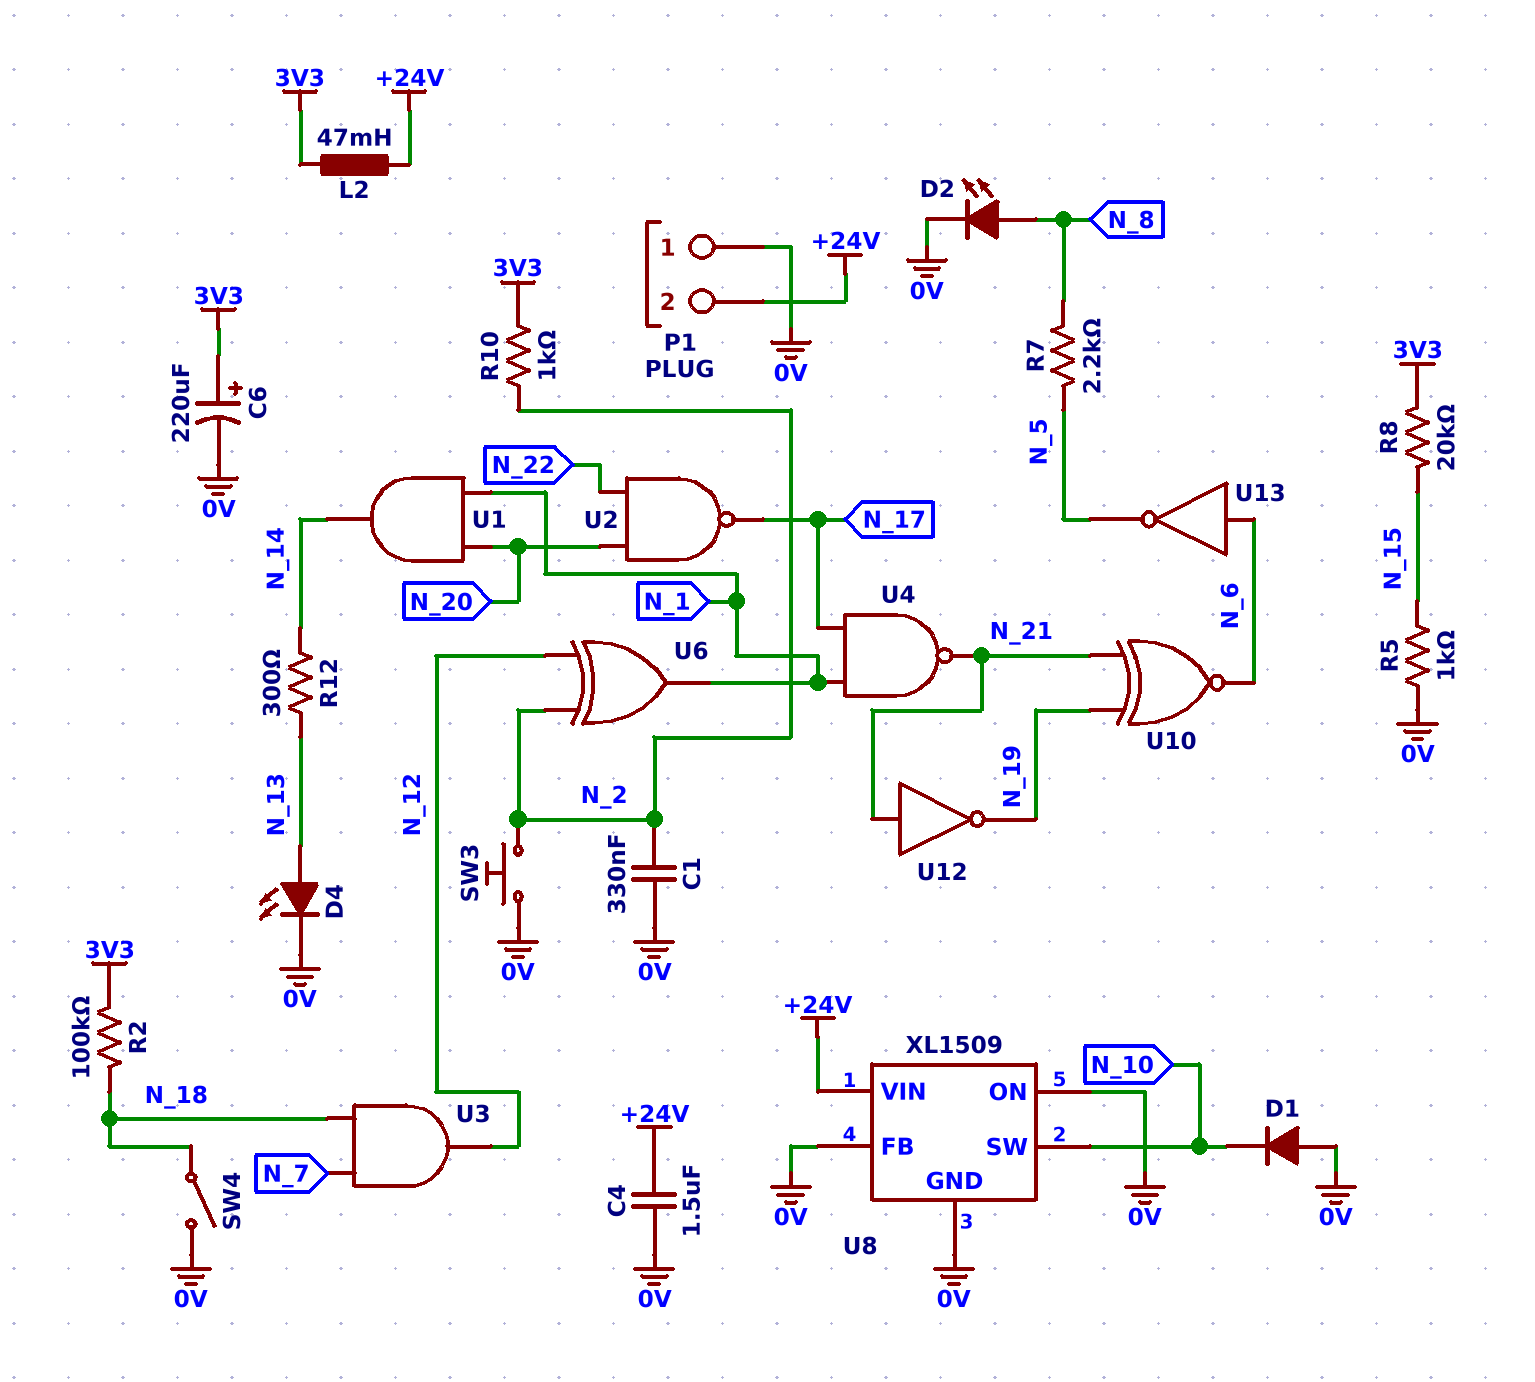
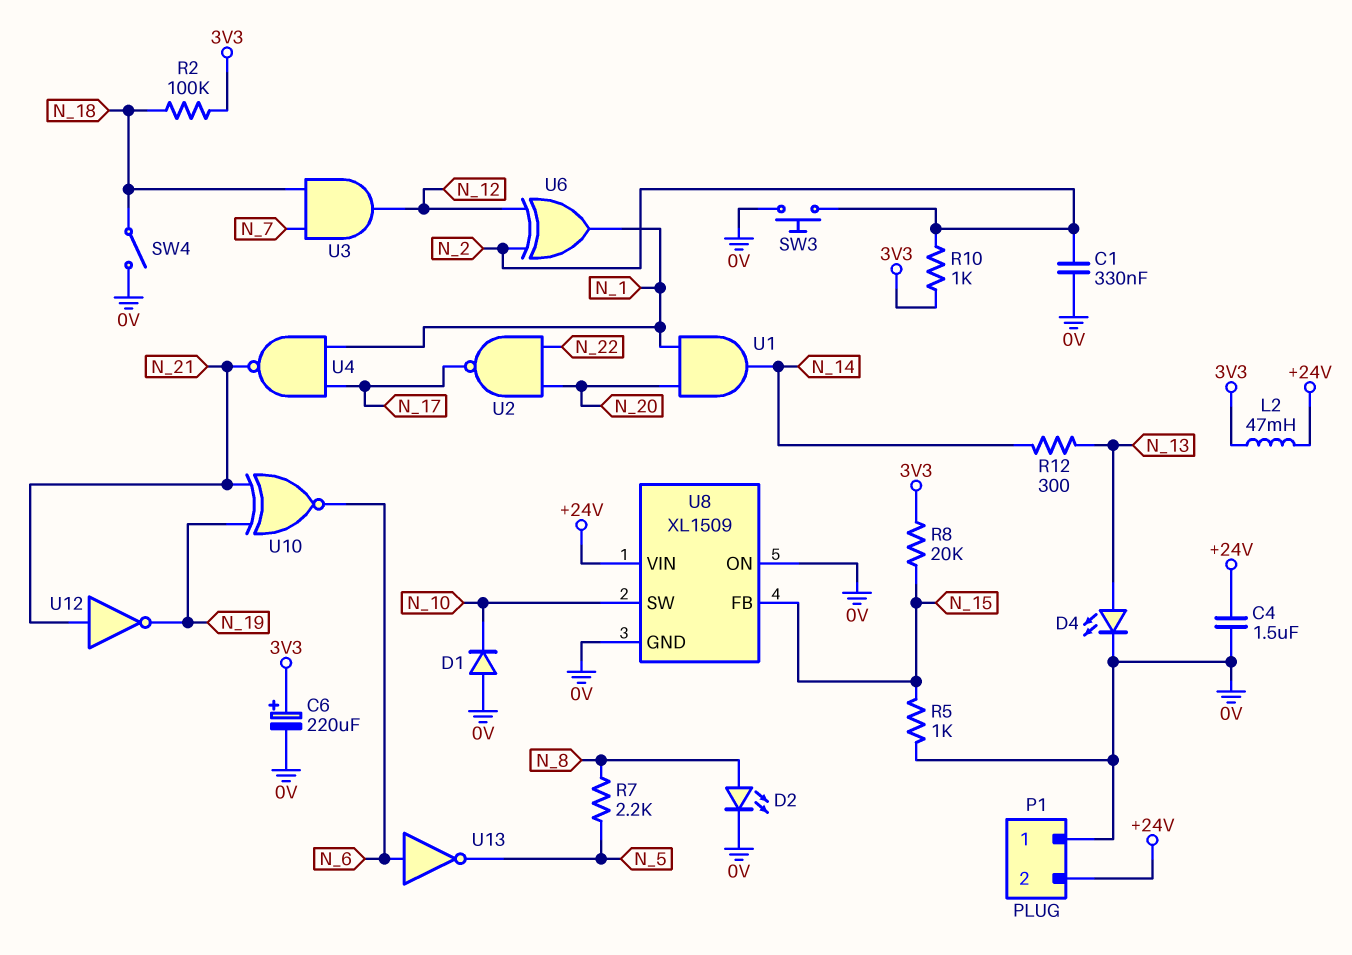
U8 pin FB: 0V -> N_15

